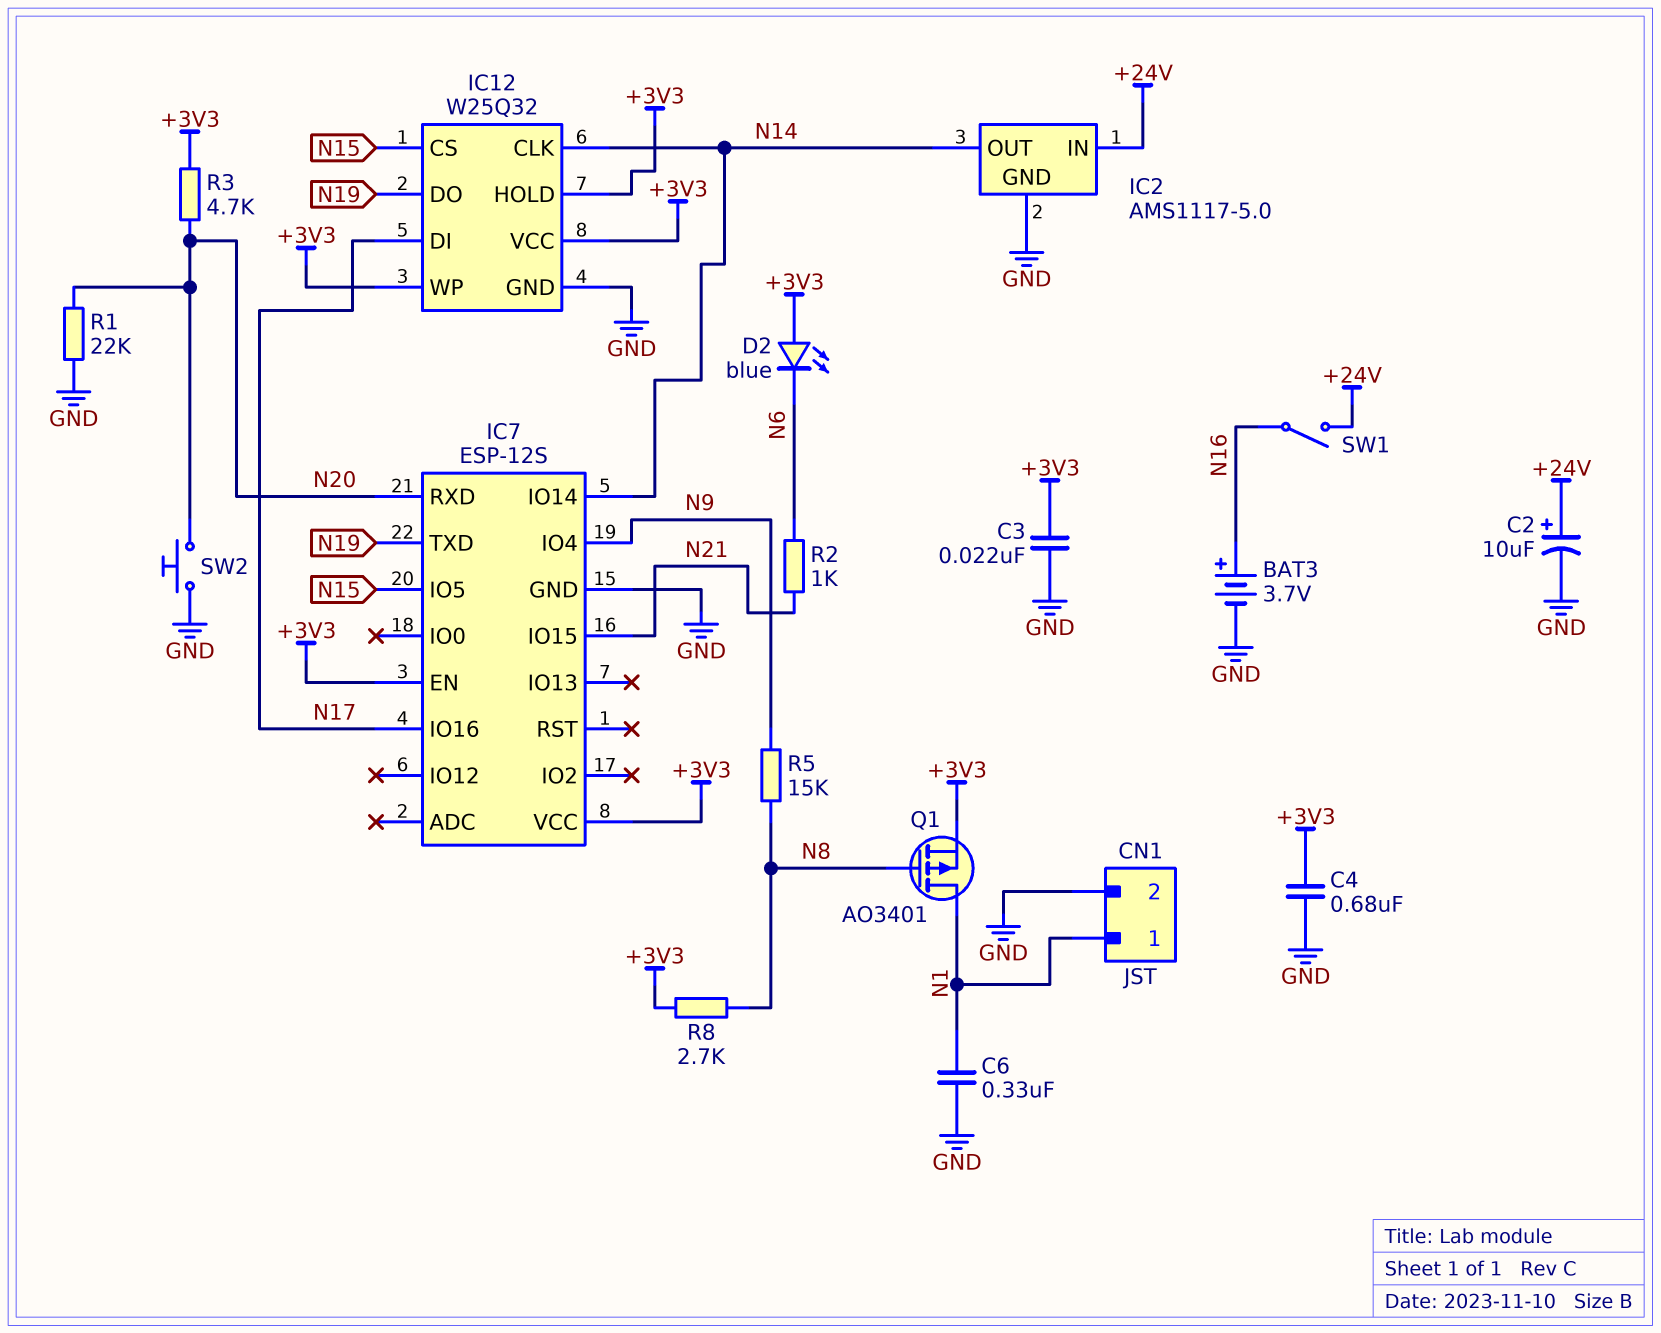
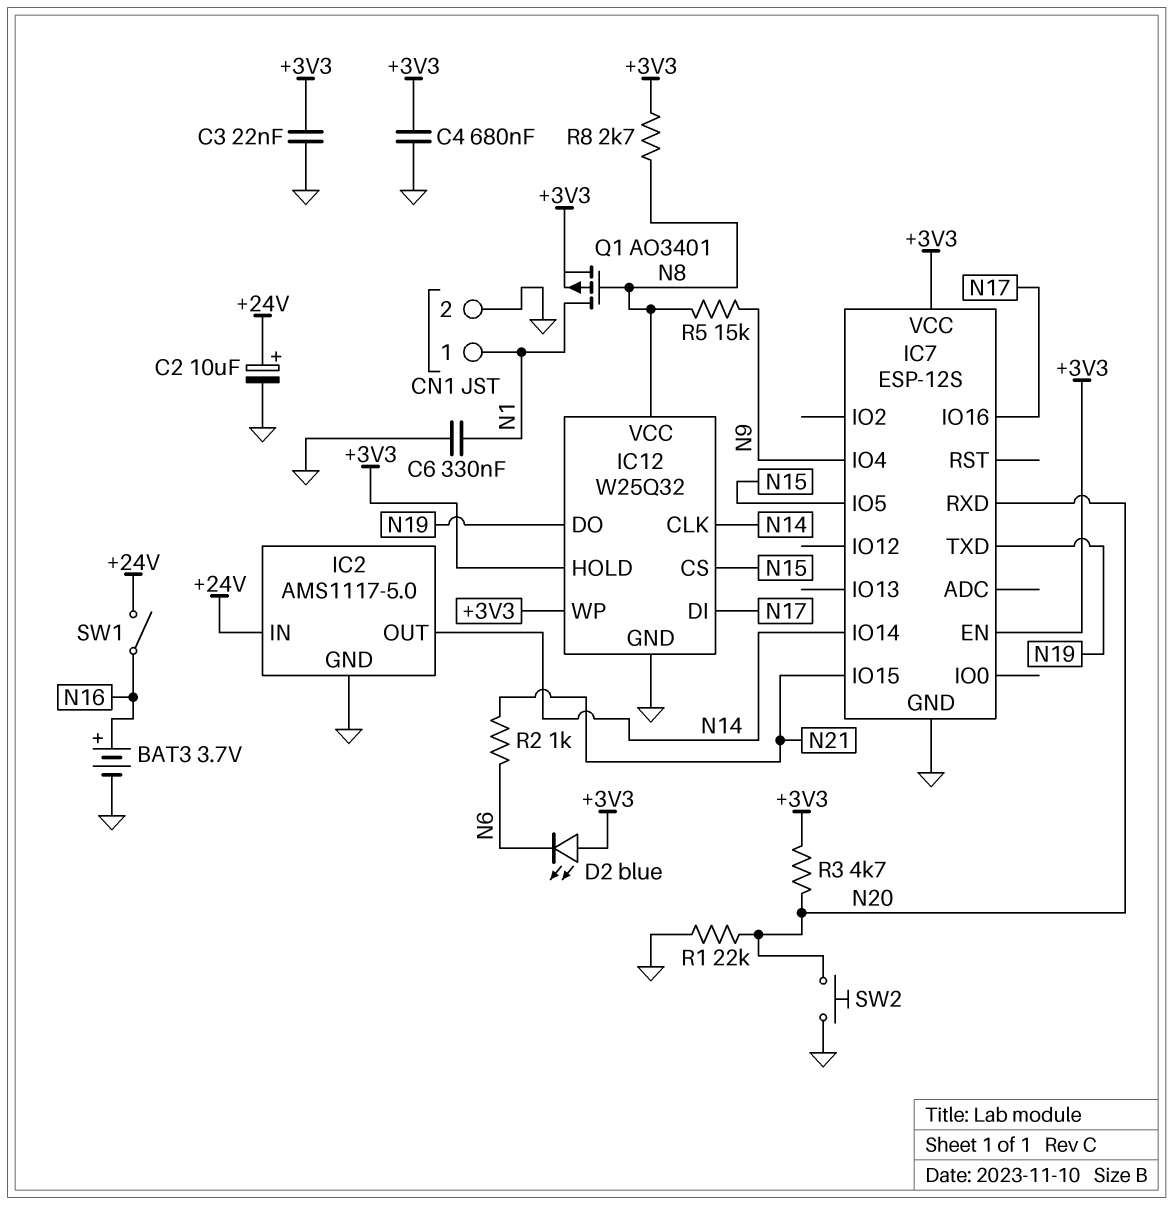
IC12 pin VCC: +3V3 -> N8

